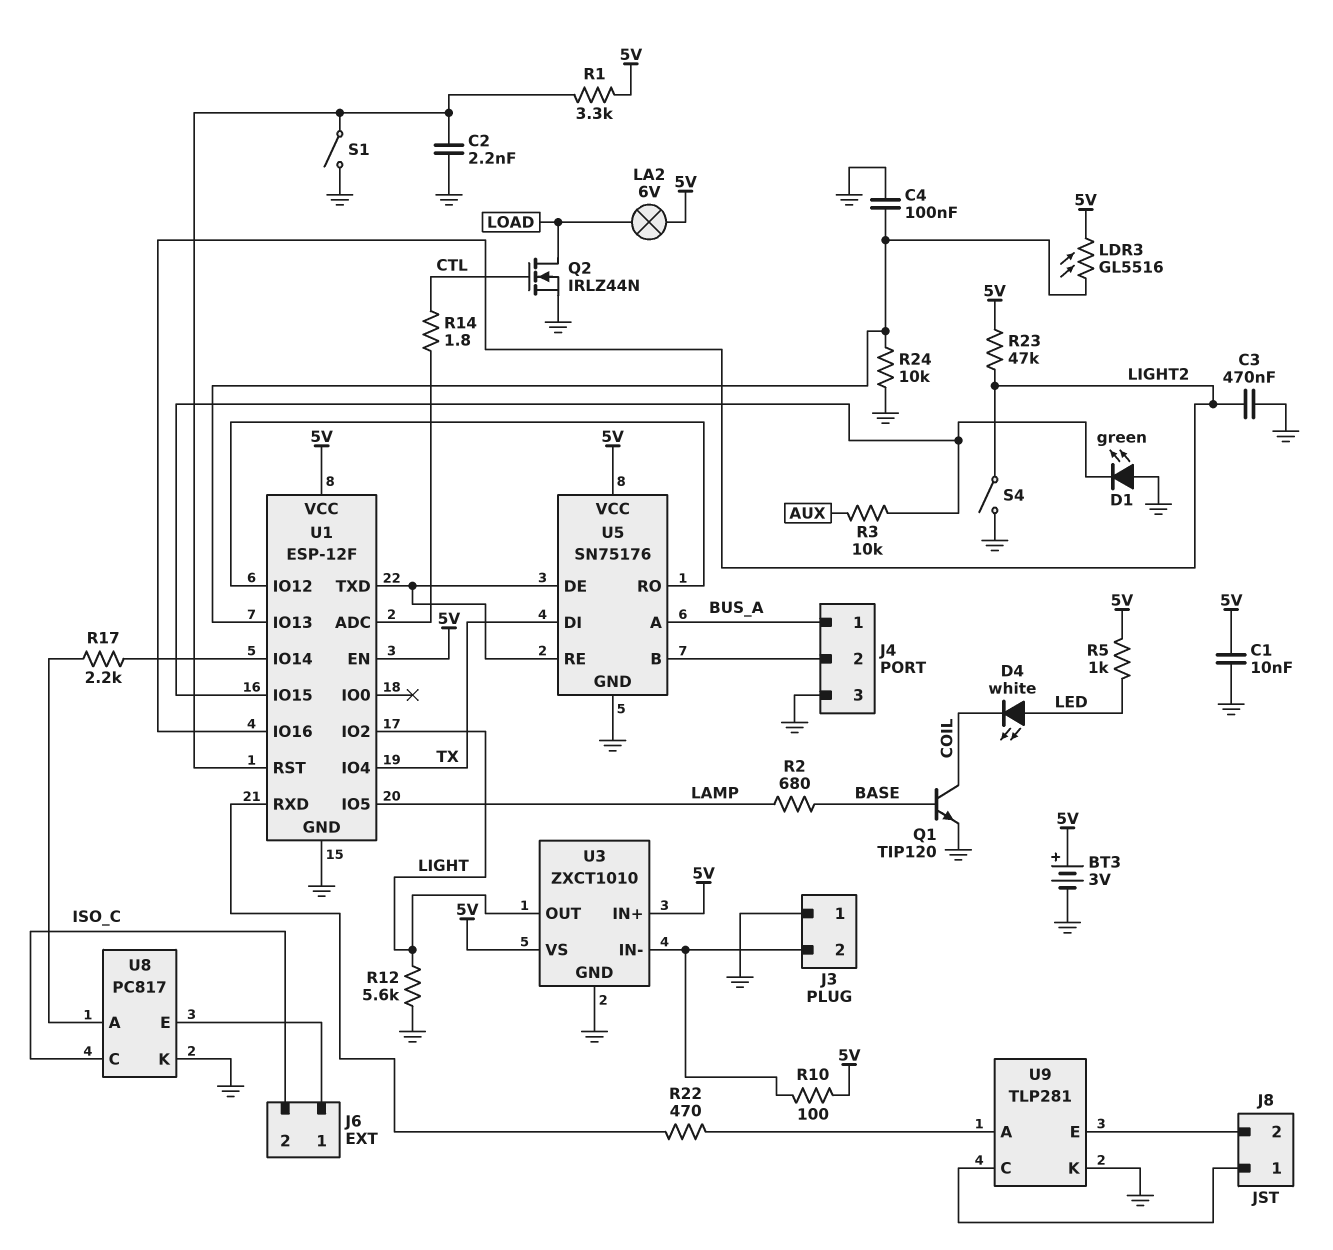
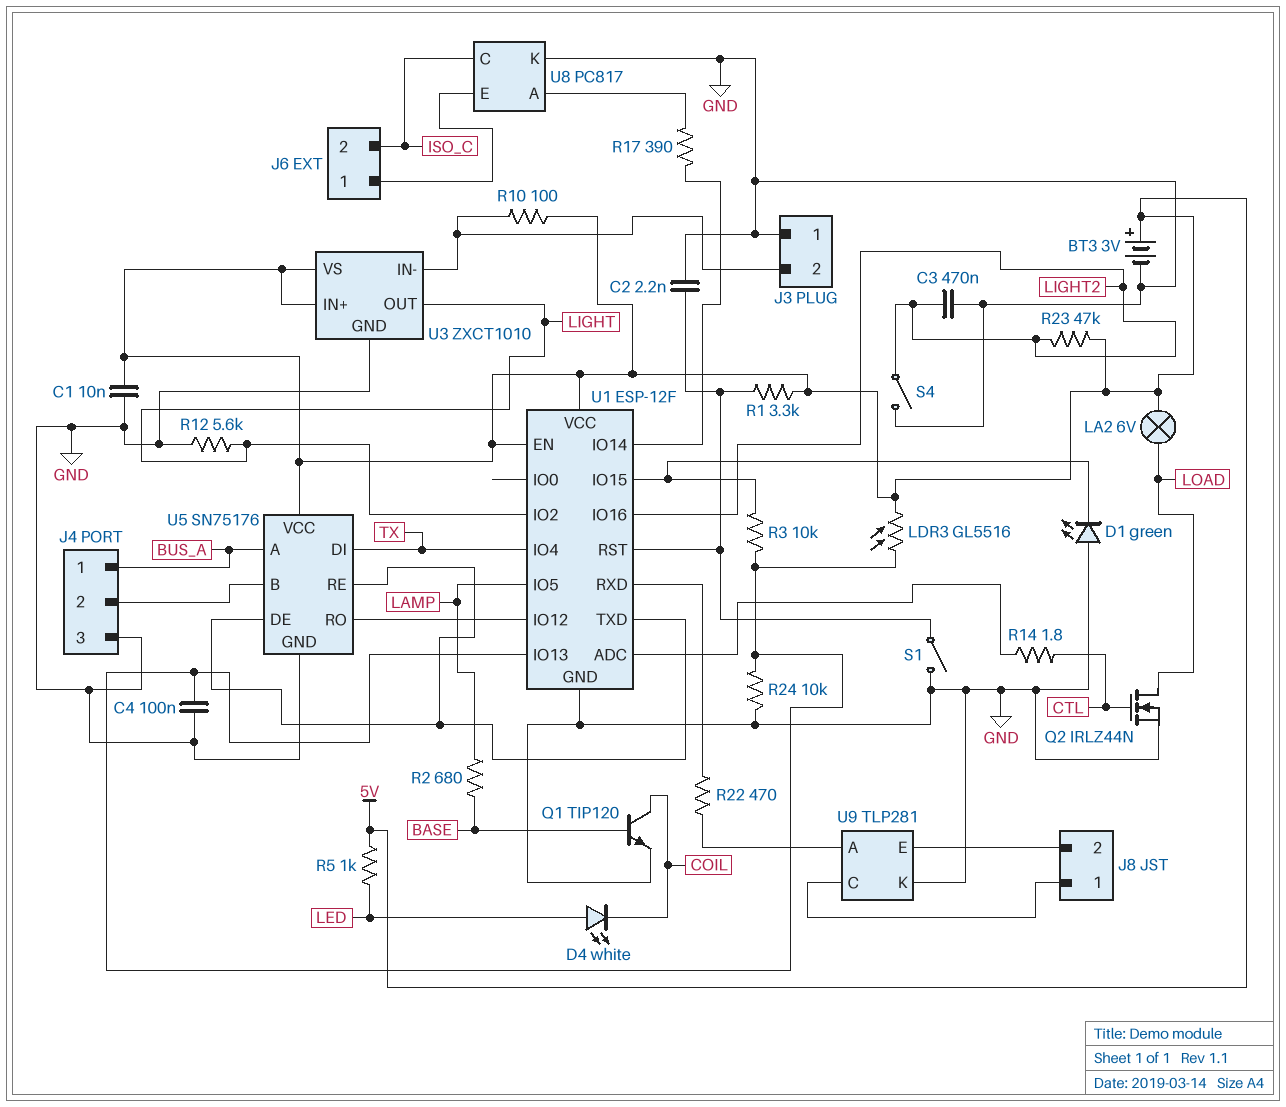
R3: 10k (AUX, U1/IO15) -> 10k (U1/IO13, U1/IO15)
R17: 2.2k (U1/IO14, U8/A) -> 390 (U1/IO14, U8/A)

